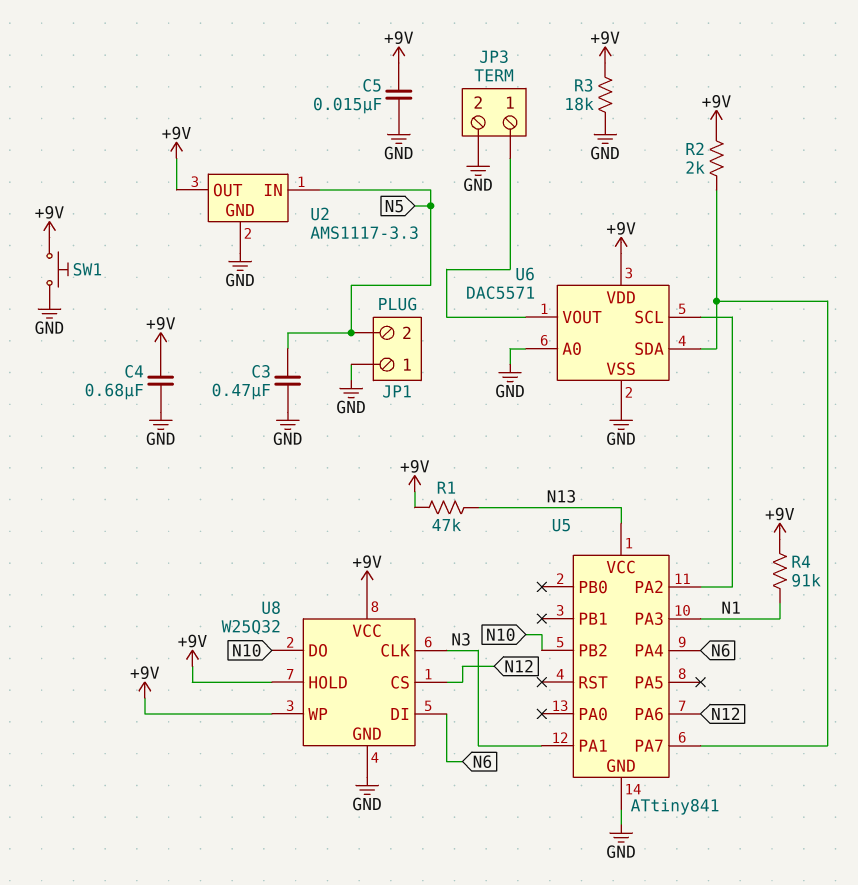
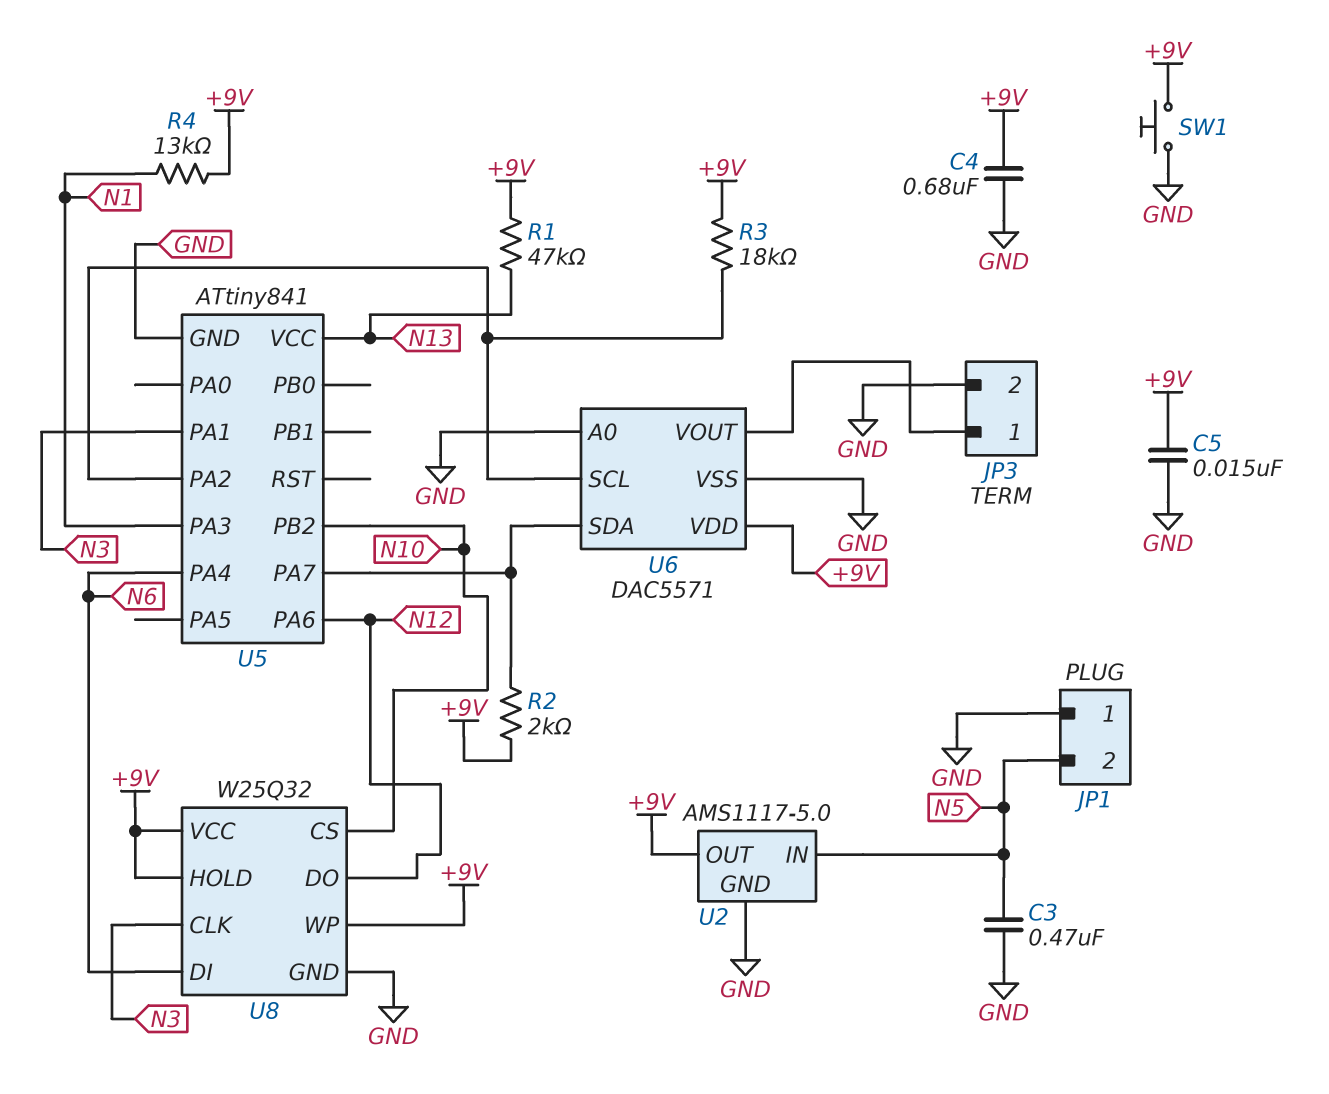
R3: 18k (+9V, GND) -> 18k (+9V, U5/PA2)
R4: 91k (+9V, N1) -> 13k (+9V, N1)
U2: AMS1117-3.3 -> AMS1117-5.0
U8 pin CS: N12 -> N10
U8 pin DO: N10 -> N12

